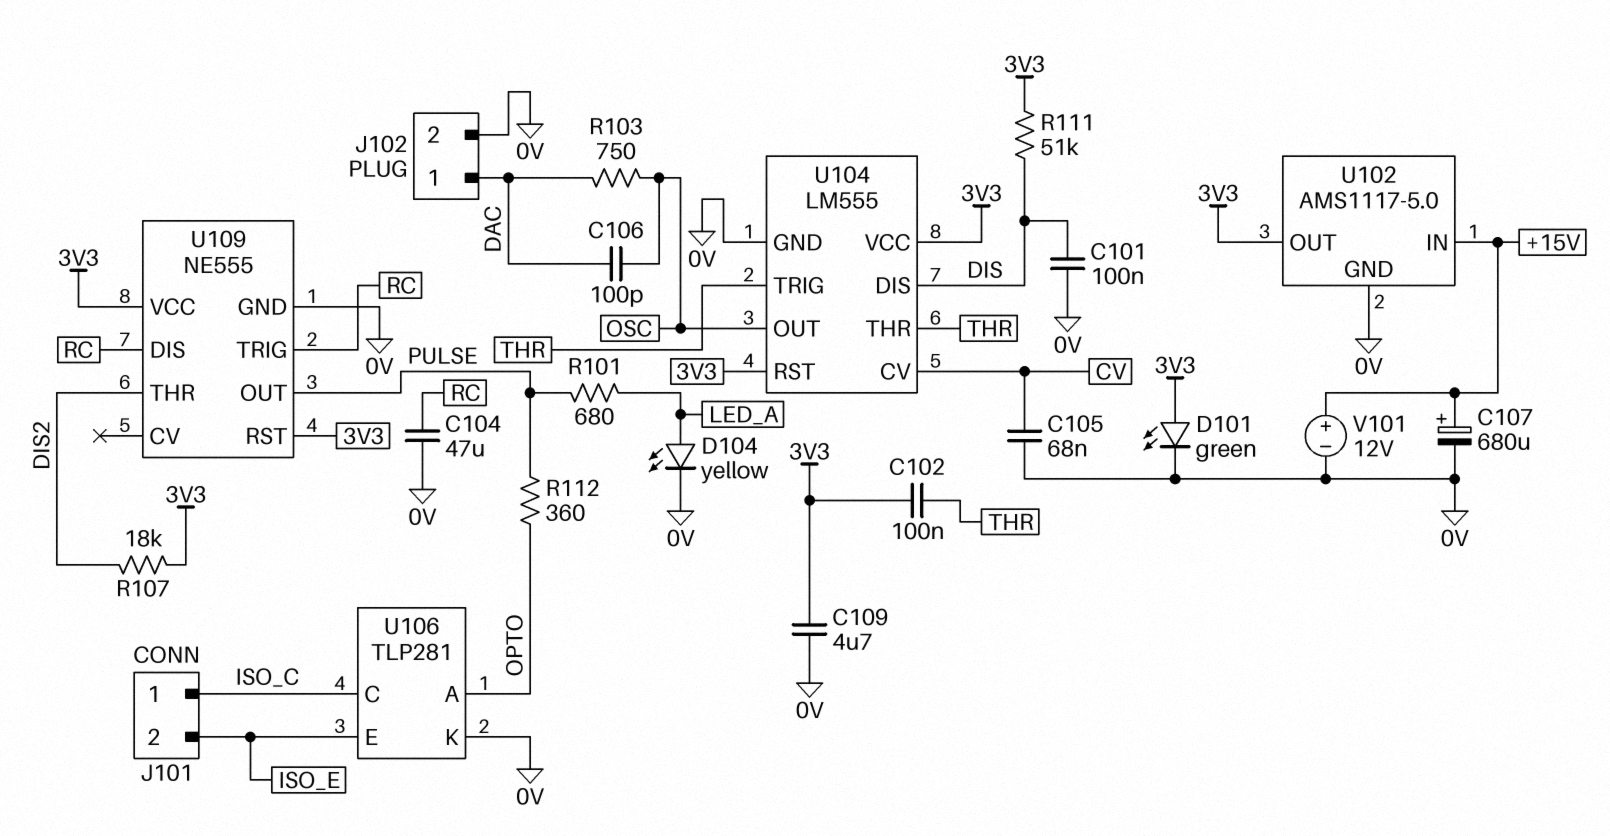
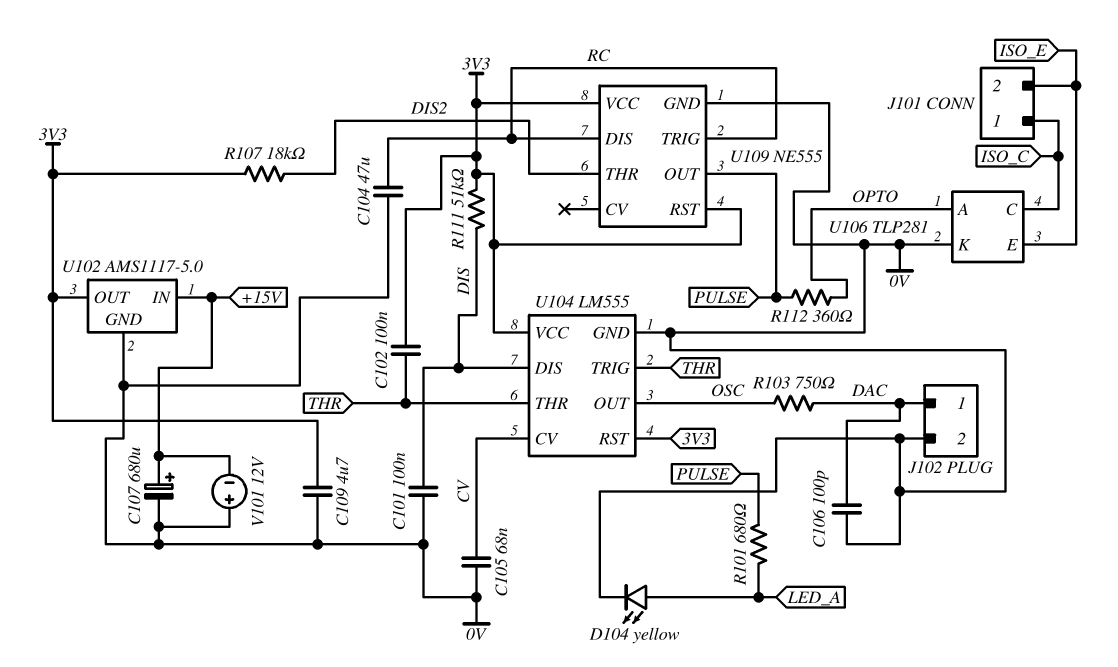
C106: 100pF (DAC, OSC) -> 100pF (0V, DAC)
D101: LED green (A 3V3, K 0V) -> none
V101: 12V (plus +15V, minus 0V) -> 12V (plus 0V, minus +15V)

